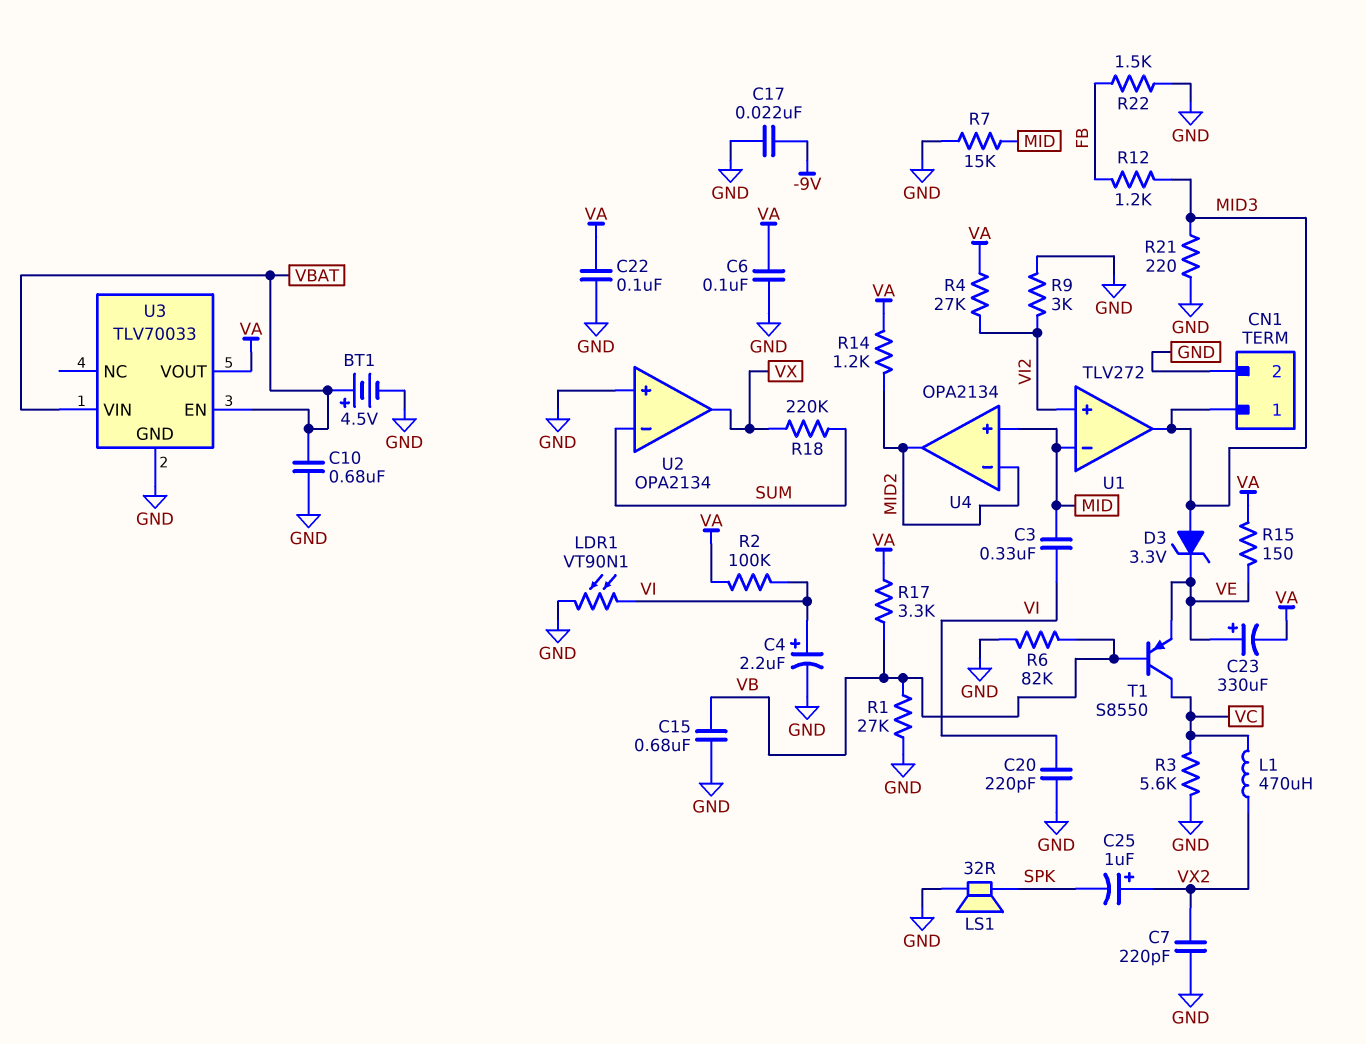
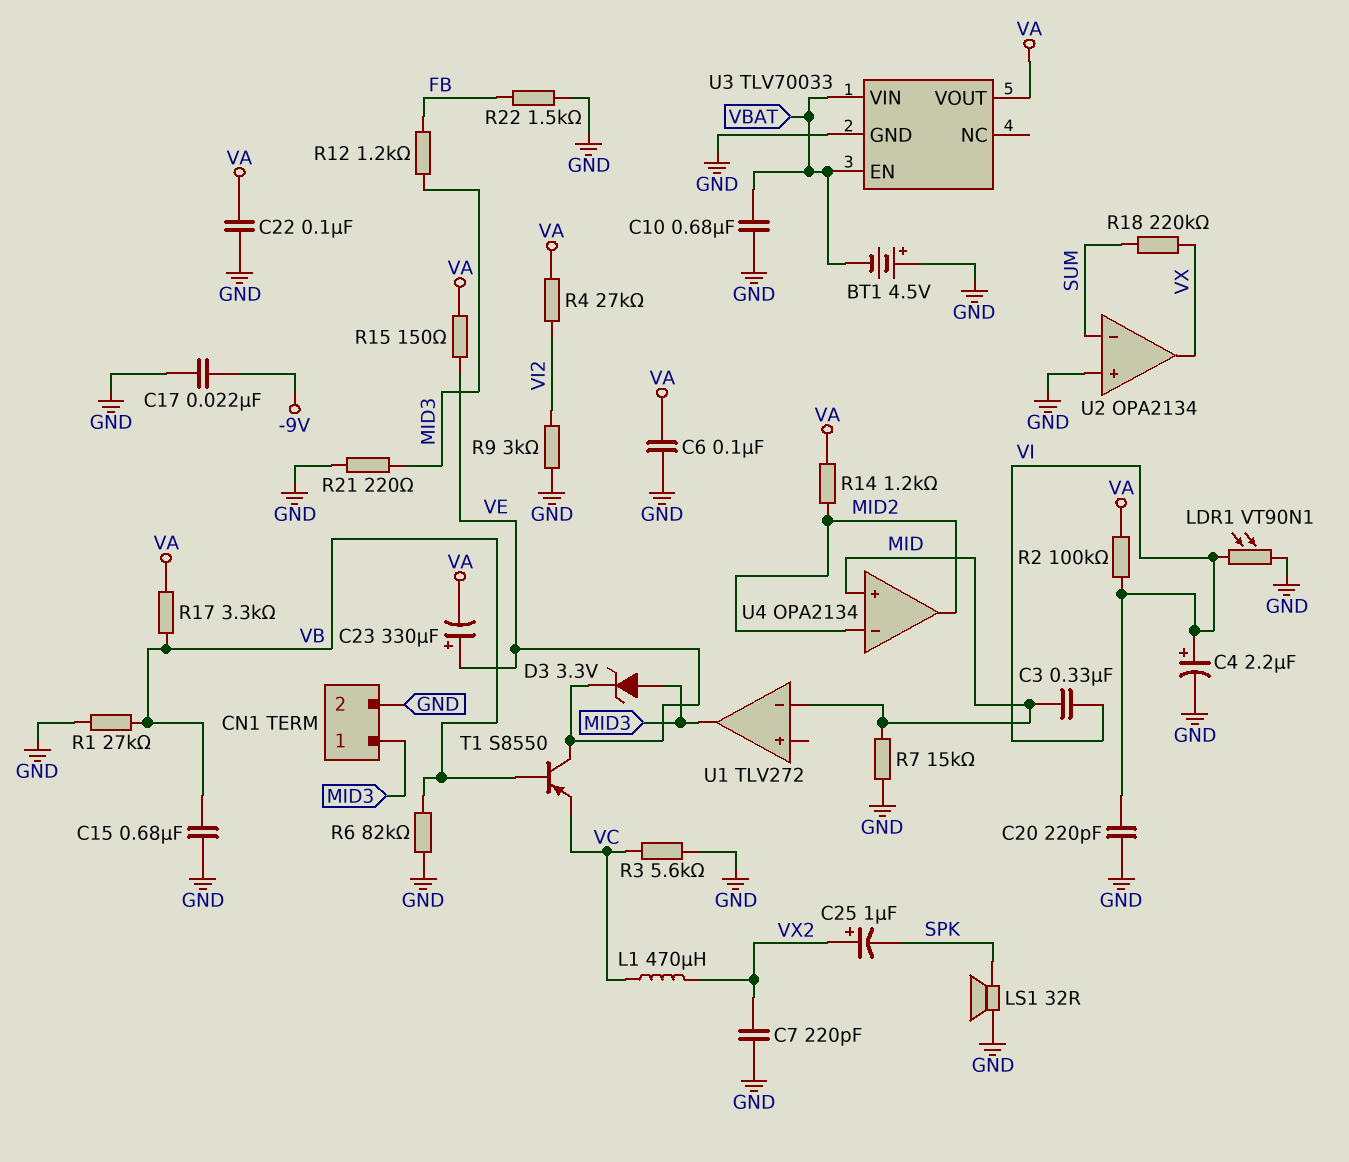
BT1: 4.5V (plus VBAT, minus GND) -> 4.5V (plus GND, minus VBAT)
T1: PNP S8550 (B VB, C VC, E VE) -> PNP S8550 (B VB, C VE, E VC)
U1 pin in+: VI2 -> none

